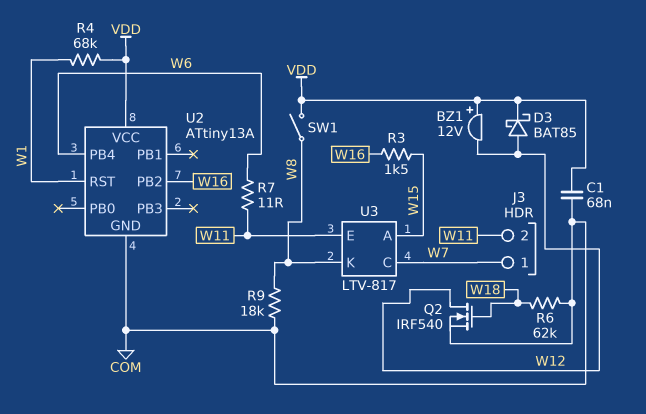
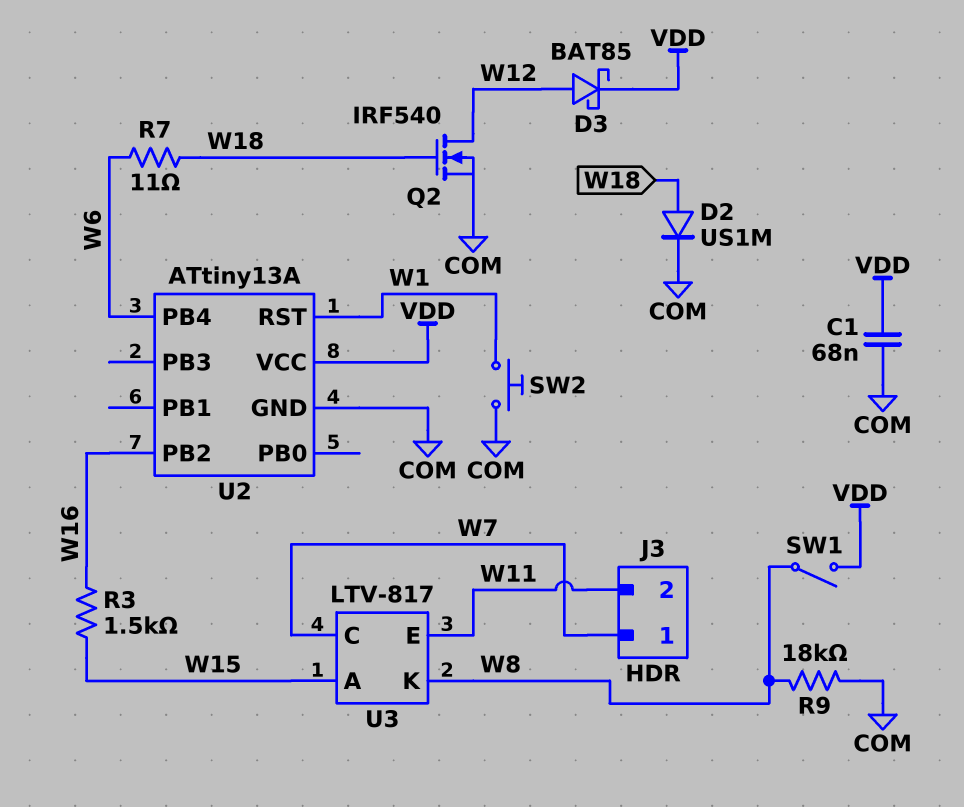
BZ1: buzzer 12V (plus VDD, minus W12) -> none
D2: none -> diode US1M (A W18, K COM)
R4: 68k (VDD, W1) -> none
R6: 62k (COM, W18) -> none
R7: 11 (W6, W11) -> 11 (W6, W18)
SW2: none -> button (COM, W1)

